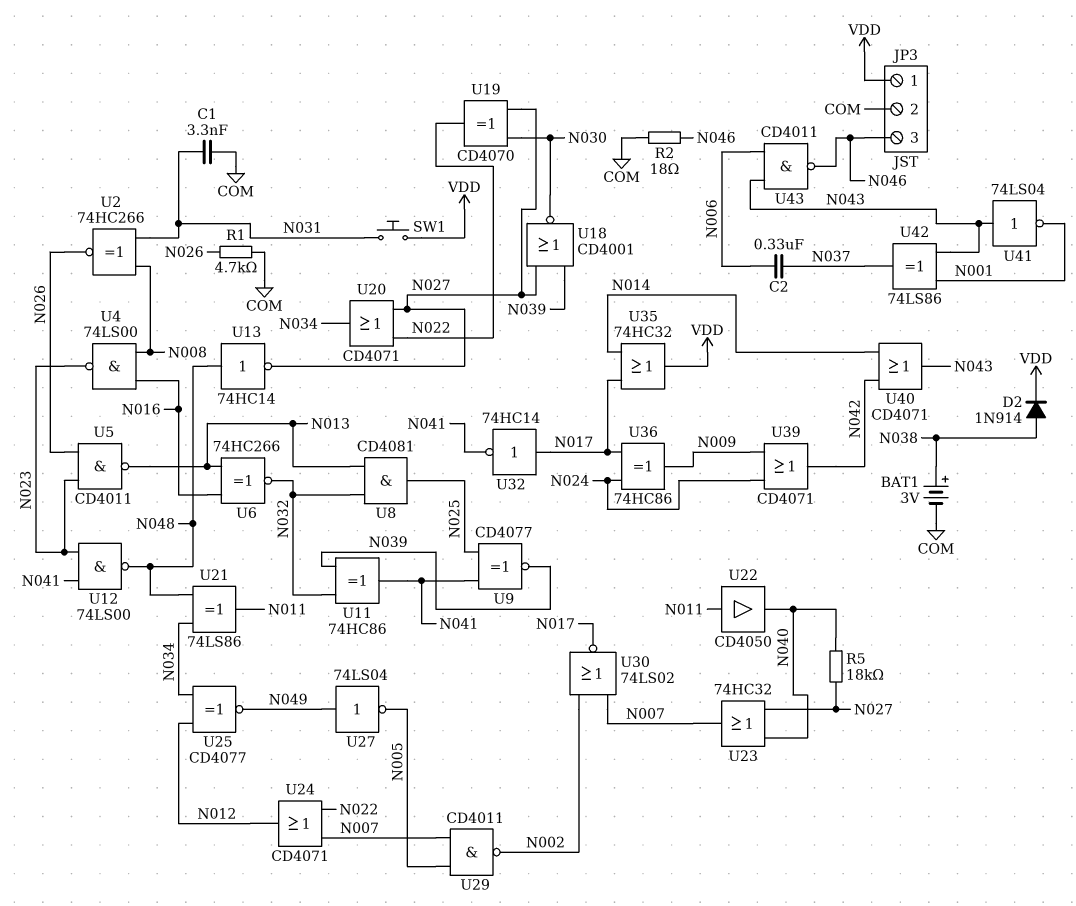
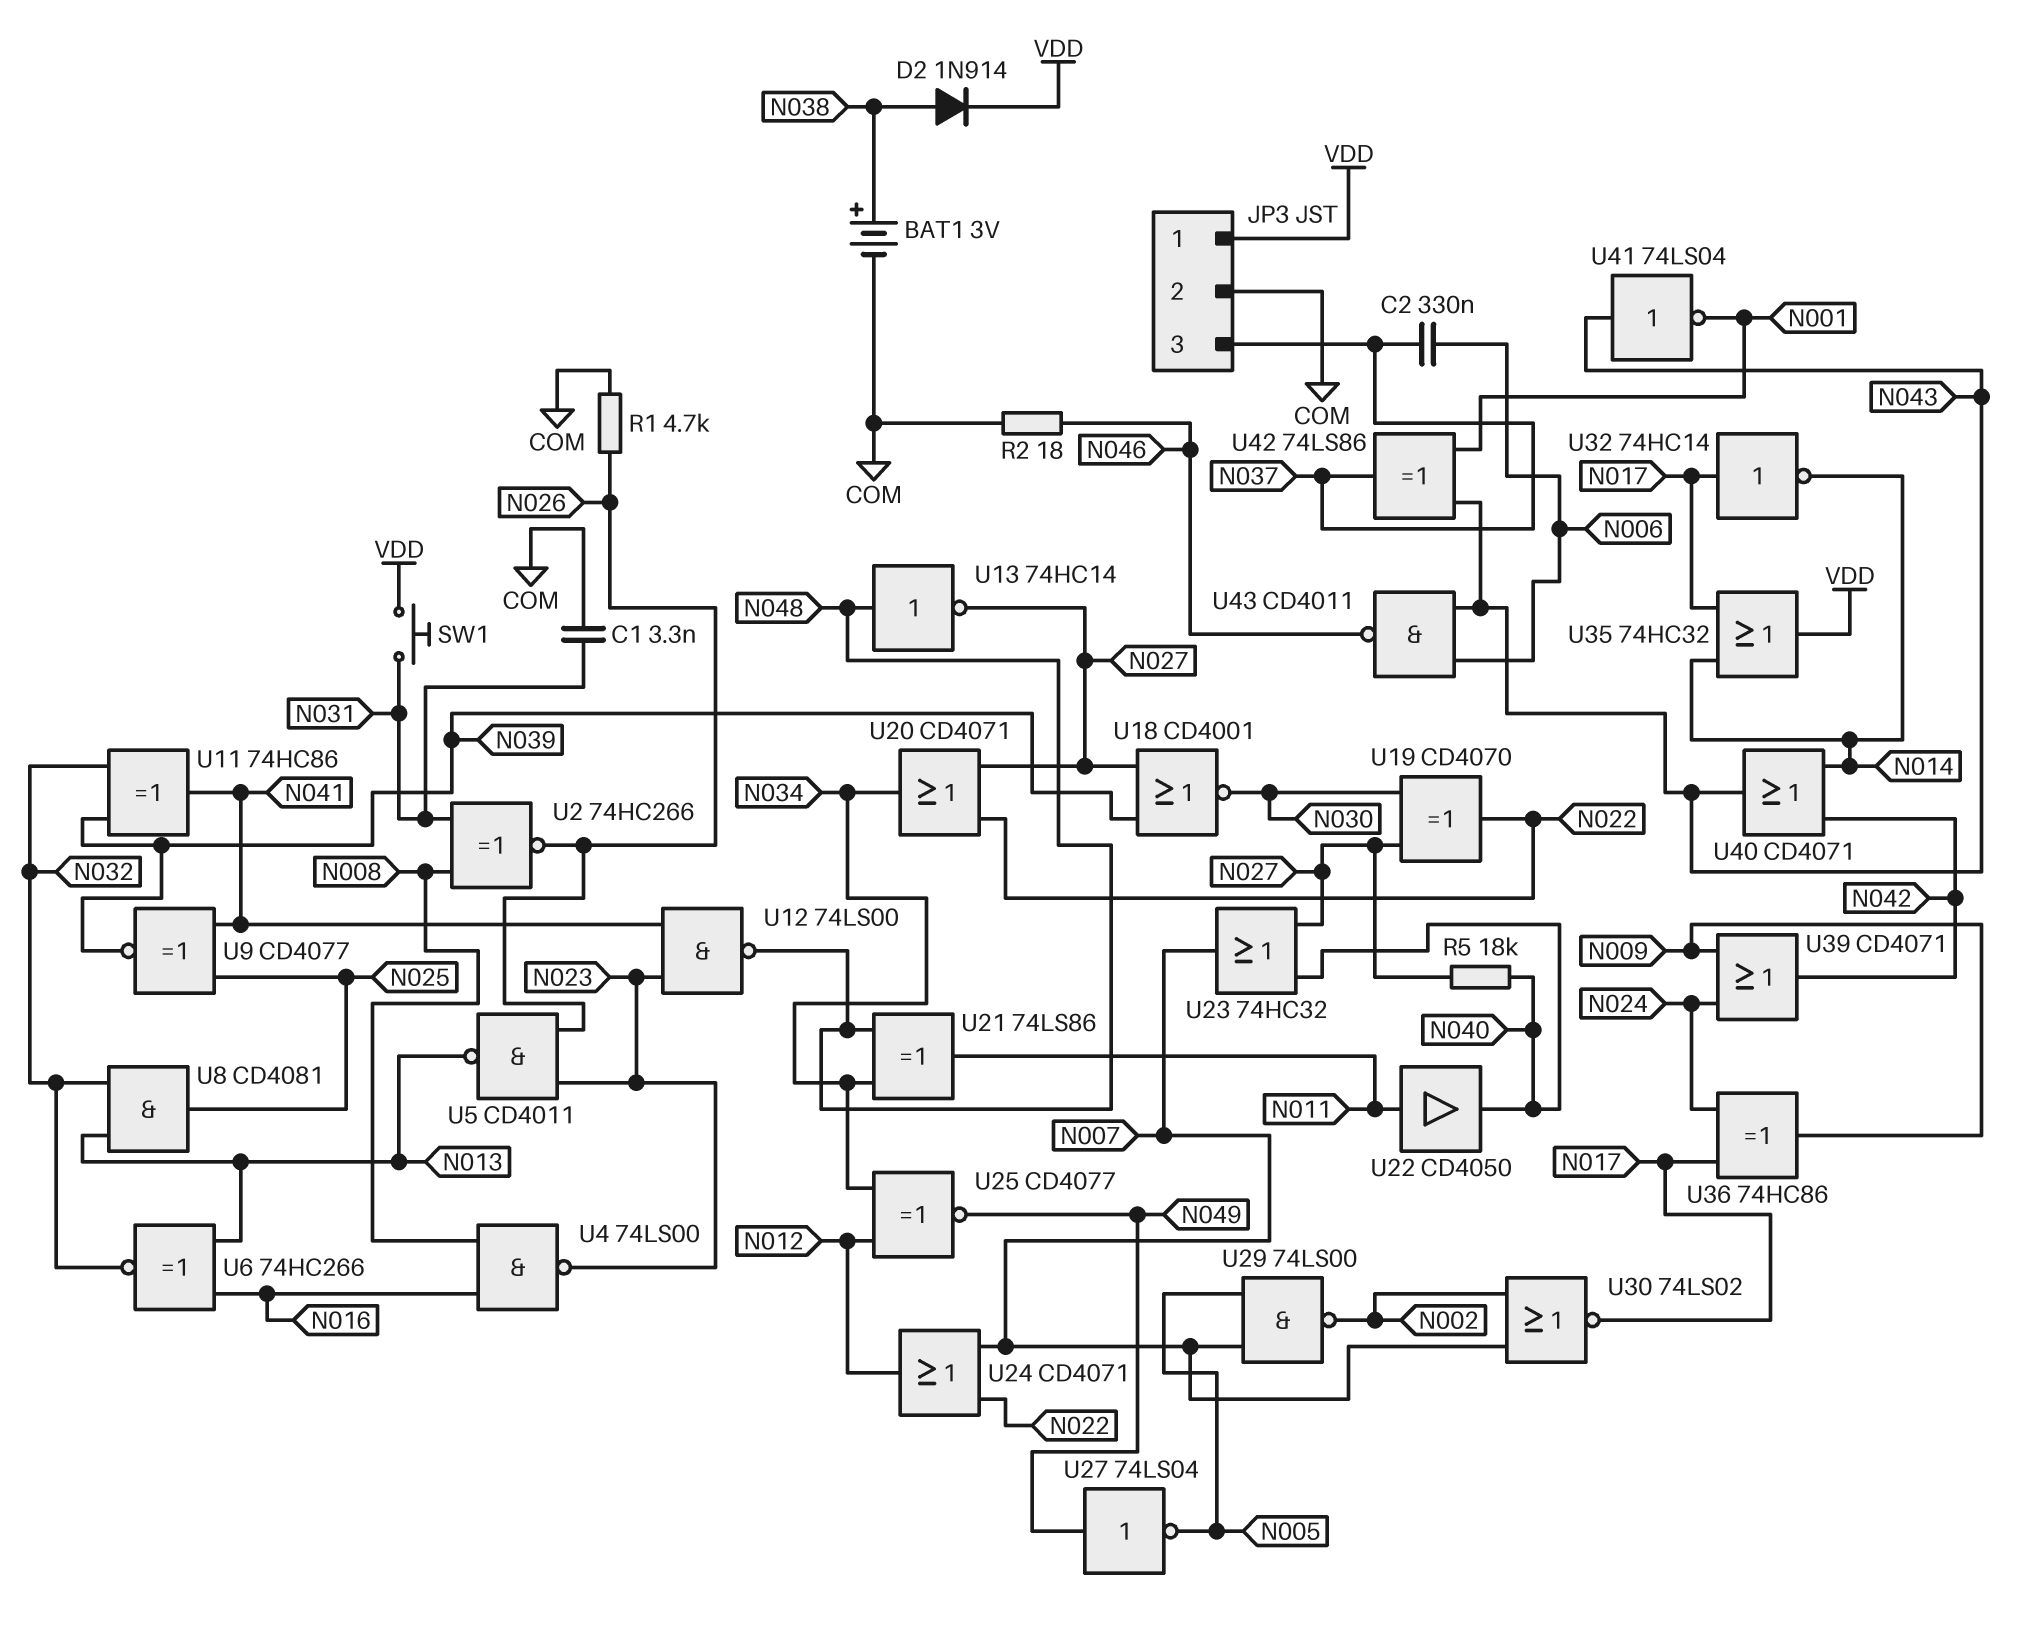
JP3 pin 3: N046 -> N037
U29: NAND CD4011 (in N005, in N007, out N002) -> NAND 74LS00 (in N005, in N007, out N002)
U32: NOT 74HC14 (in N017, out N041) -> NOT 74HC14 (in N017, out N014)

